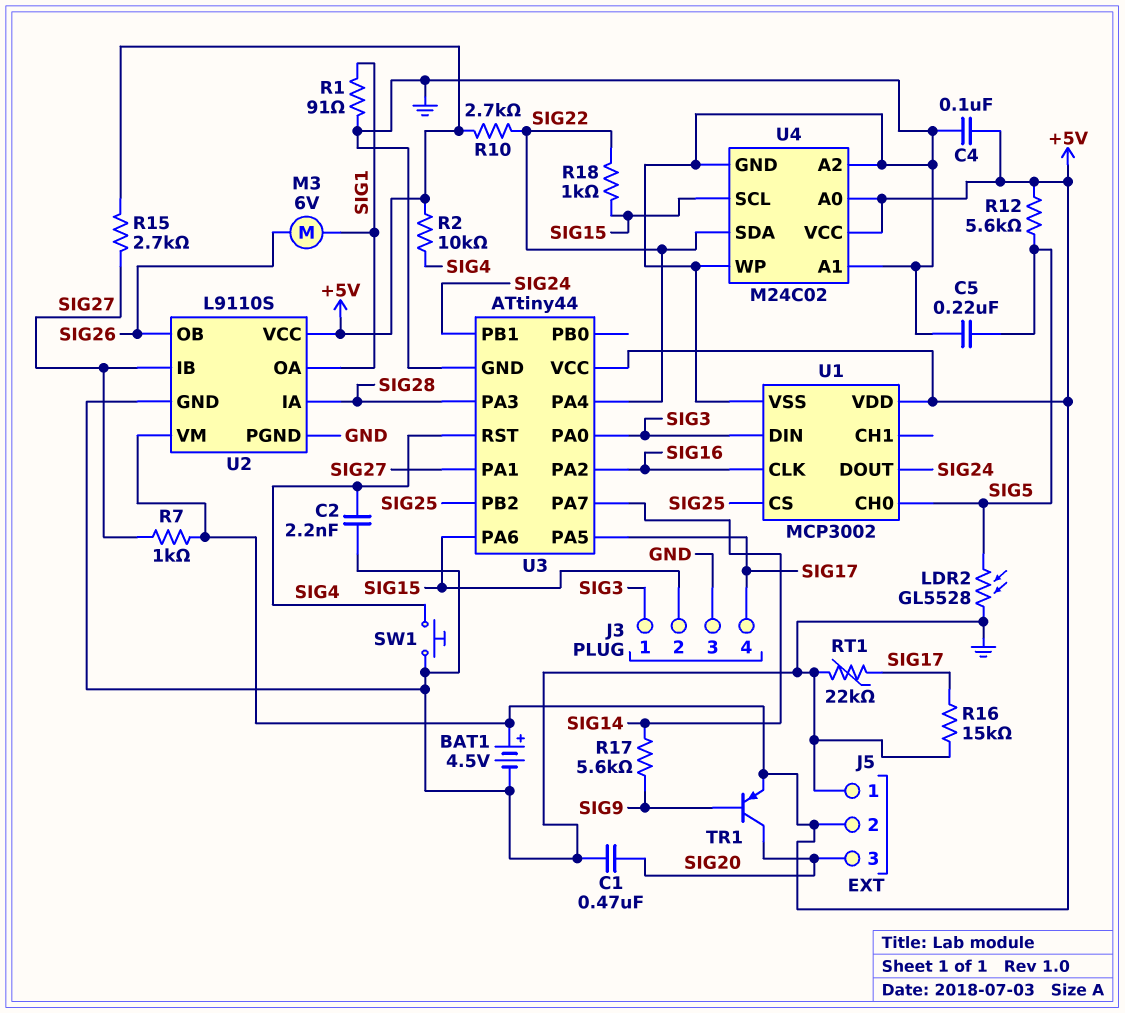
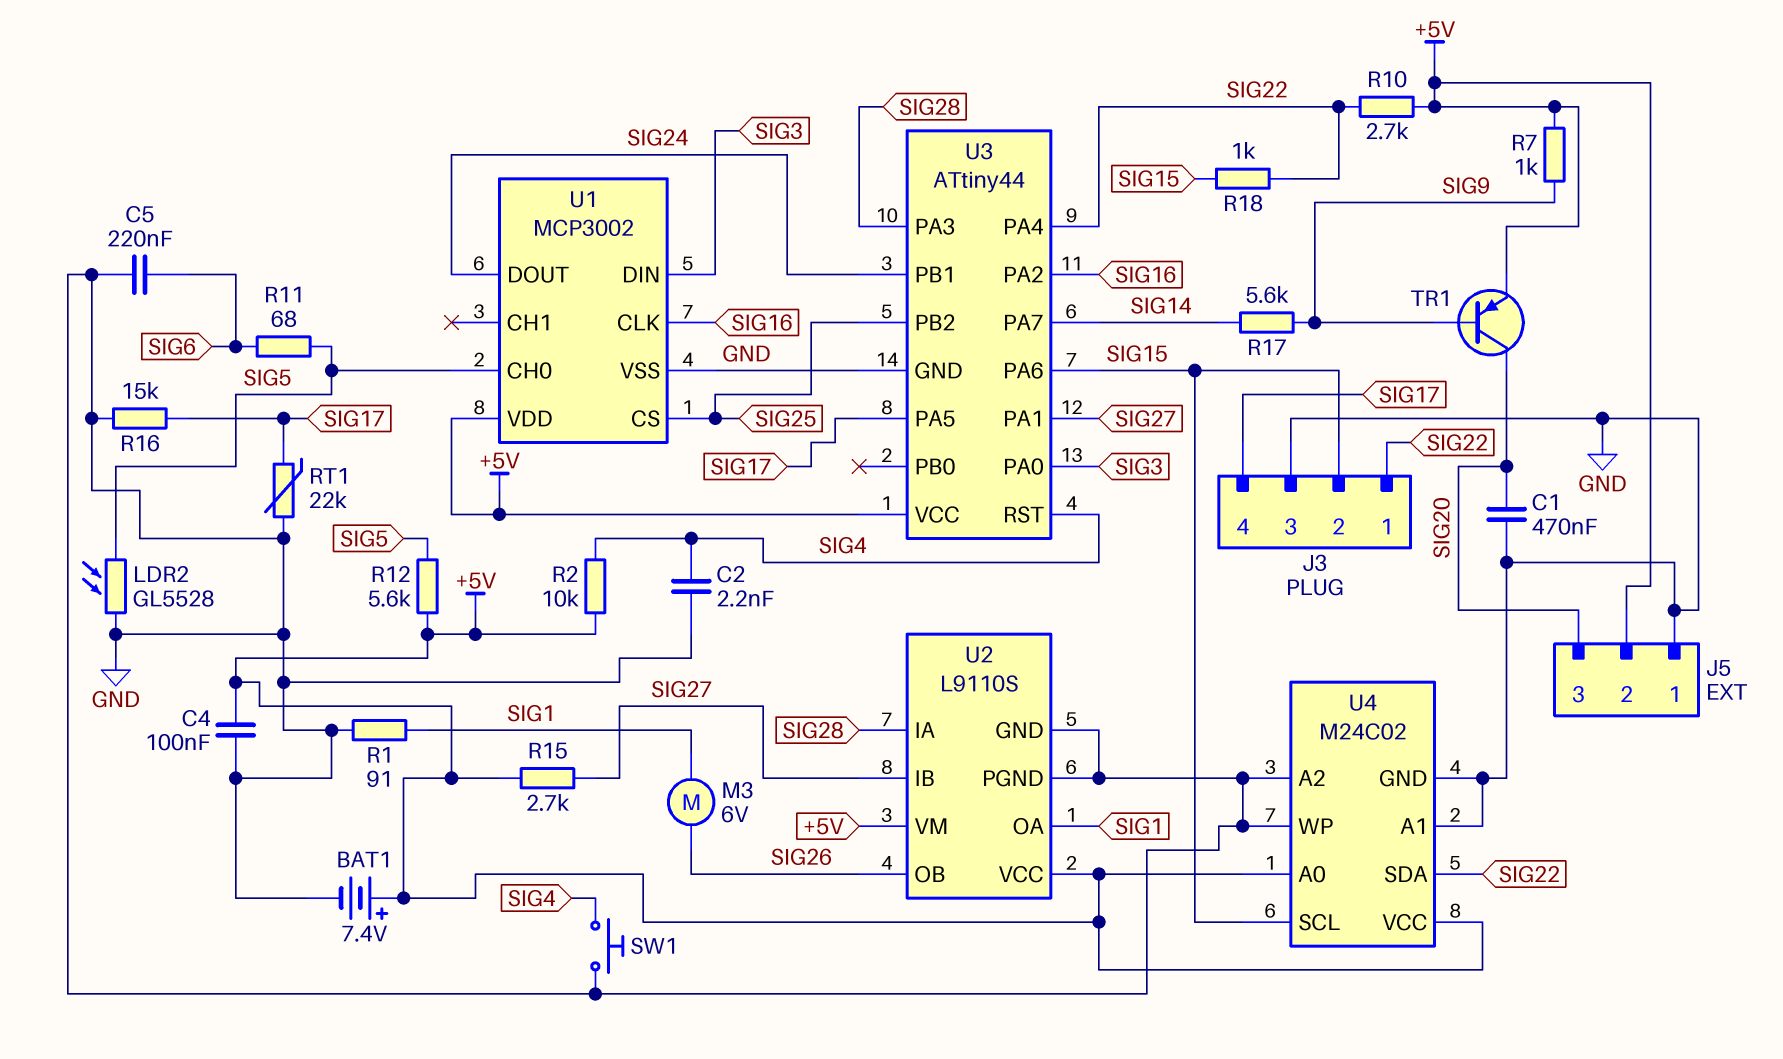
BAT1: 4.5V (plus +5V, minus GND) -> 7.4V (plus +5V, minus GND)
C5: 220nF (GND, SIG5) -> 220nF (GND, SIG6)
J3 pin 1: SIG3 -> SIG22
R7: 1k (+5V, SIG27) -> 1k (+5V, SIG9)
R11: none -> 68 (SIG5, SIG6)

